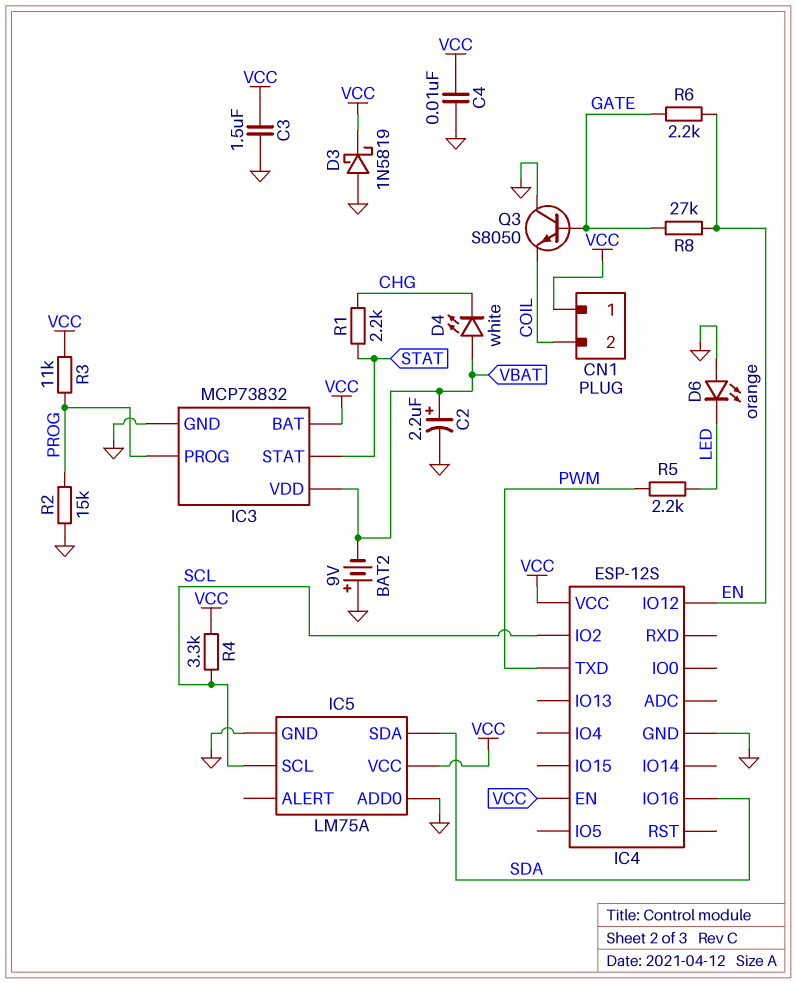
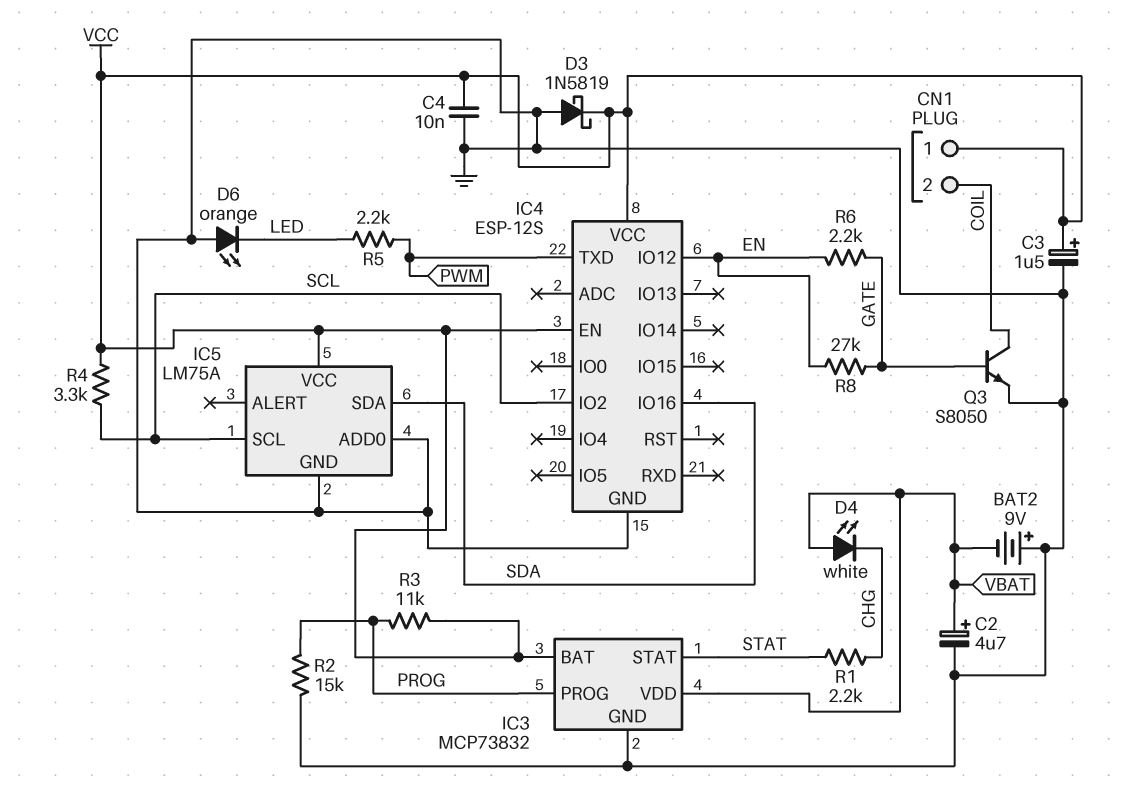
C2: 2.2uF (plus VBAT, minus GND) -> 4.7uF (plus VBAT, minus GND)
C3: 1.5uF (GND, VCC) -> 1.5uF (plus VCC, minus GND)
Q3: NPN S8050 (B GATE, C GND, E COIL) -> NPN S8050 (B GATE, C COIL, E GND)

